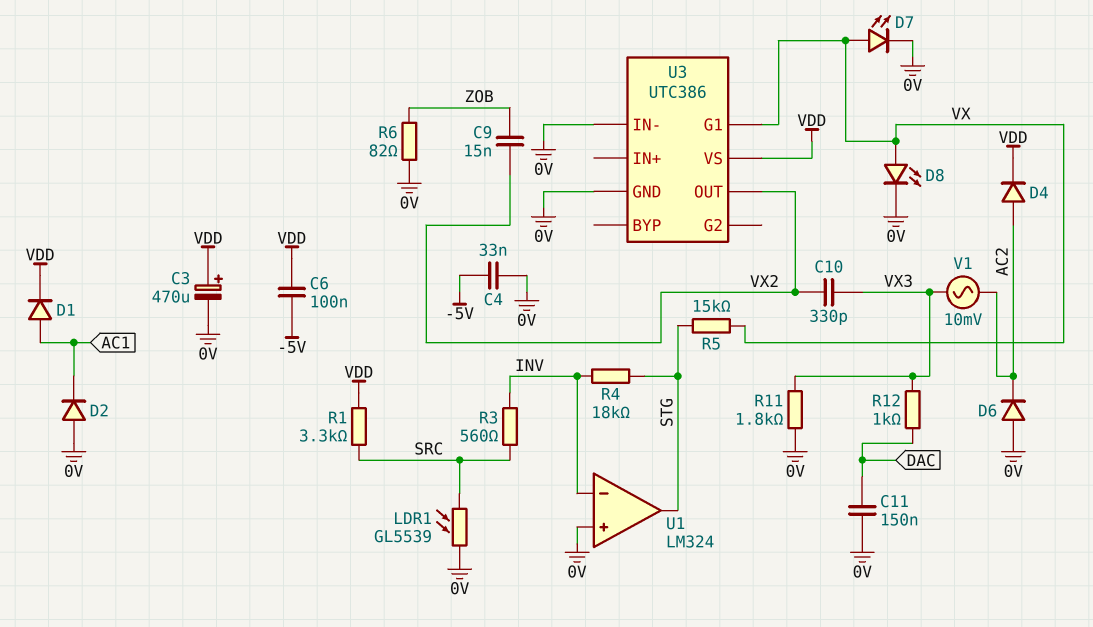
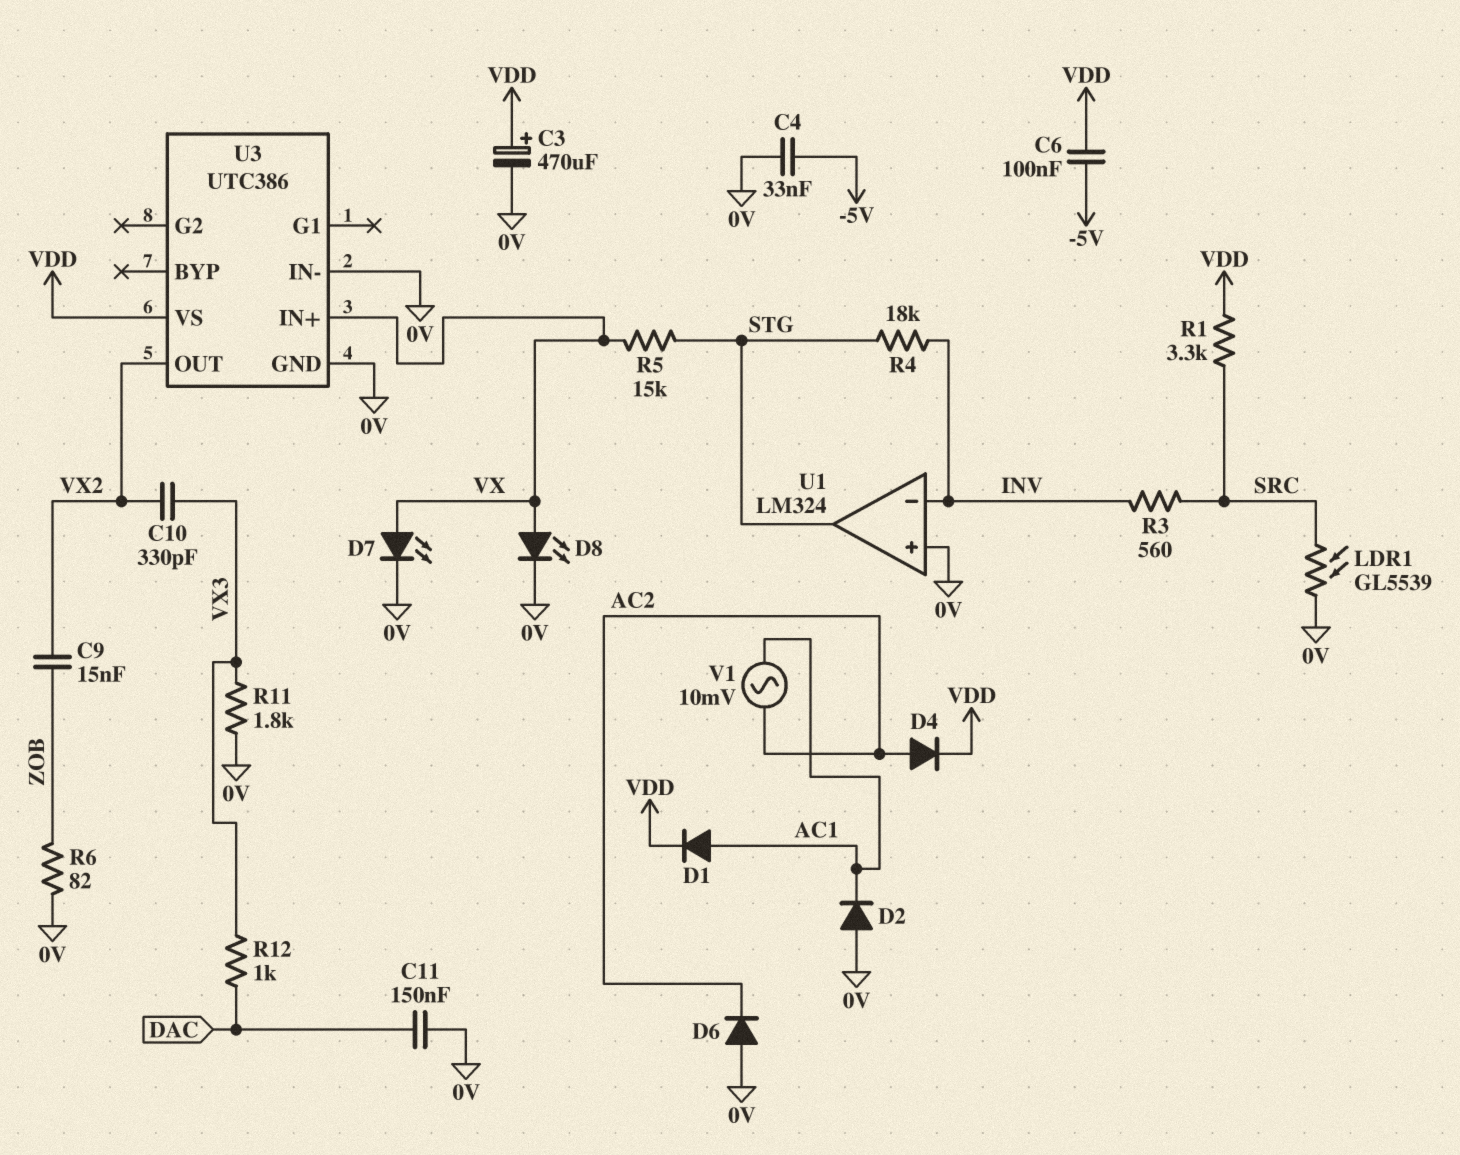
U3 pin G1: VX -> none
U3 pin IN+: none -> VX
V1: AC 10mV (AC2, VX3) -> AC 10mV (AC1, AC2)

